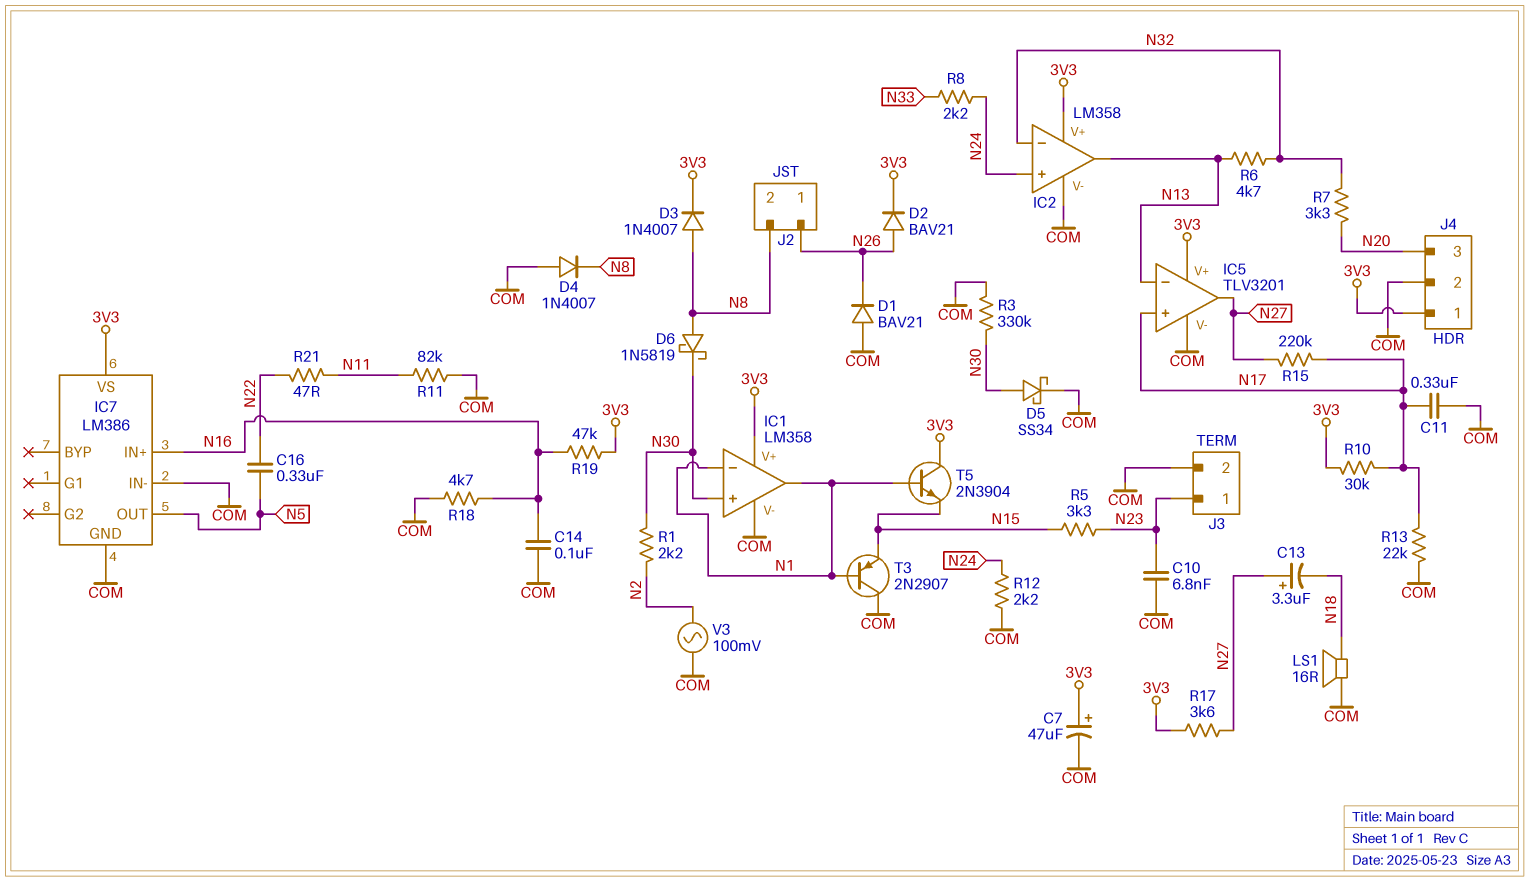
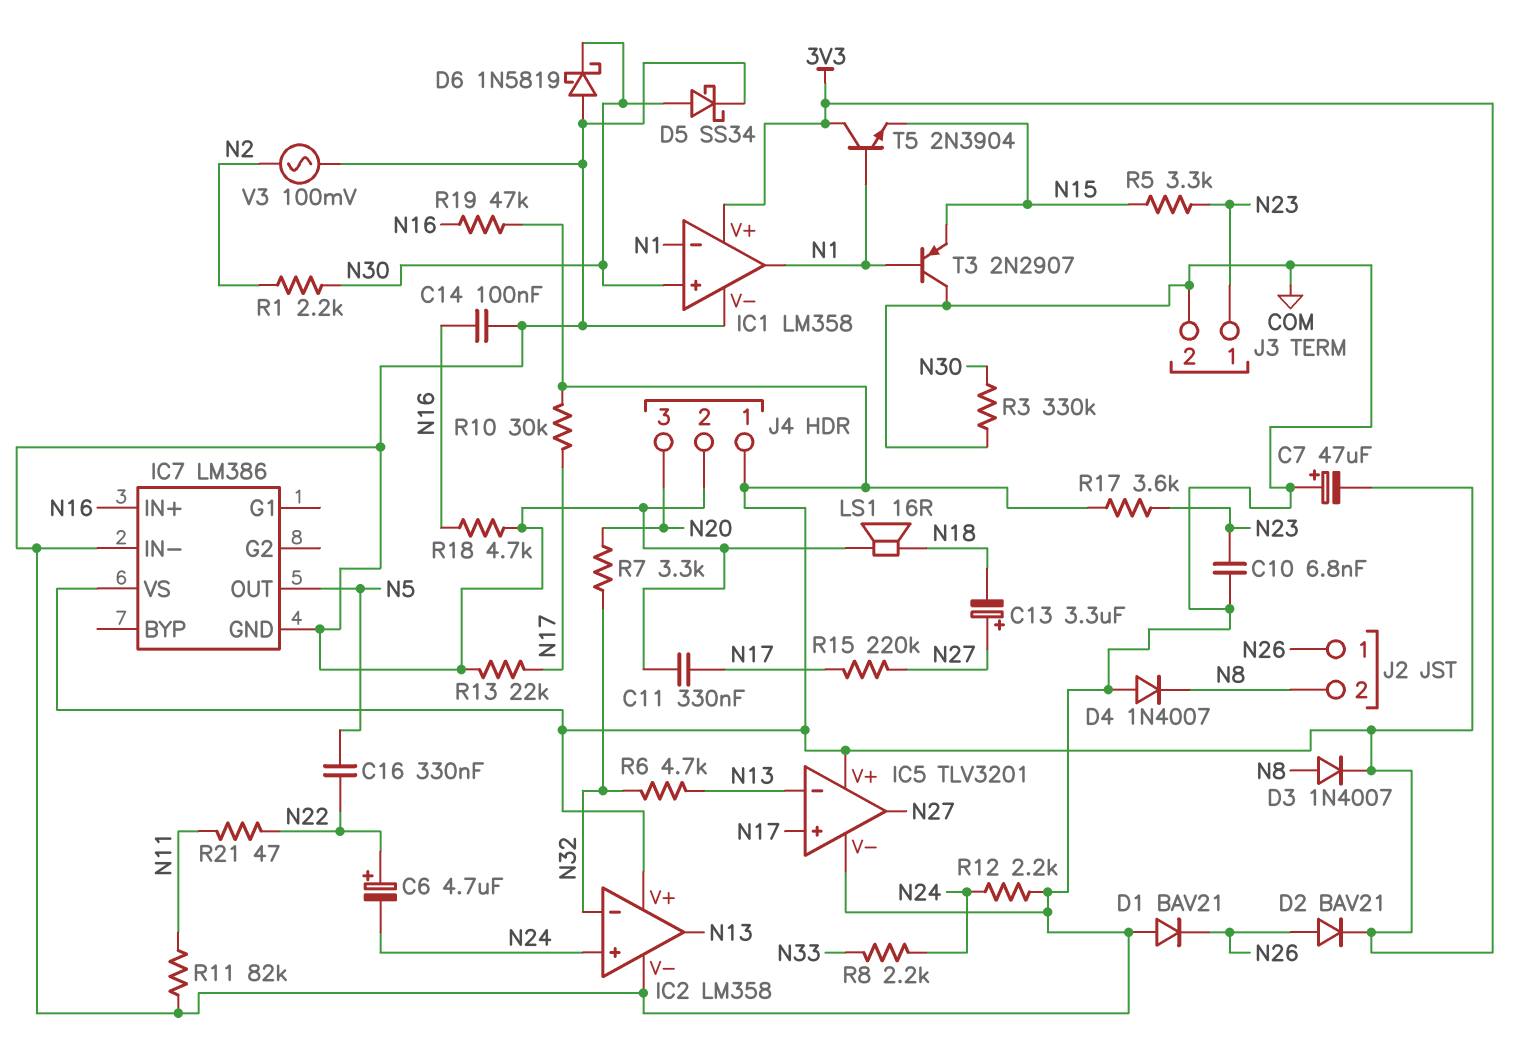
C6: none -> 4.7uF (plus N22, minus N24)
C7: 47uF (plus 3V3, minus COM) -> 47uF (plus COM, minus 3V3)
D6: schottky 1N5819 (A N8, K N30) -> schottky 1N5819 (A COM, K N30)
R17: 3.6k (3V3, N27) -> 3.6k (3V3, N23)

